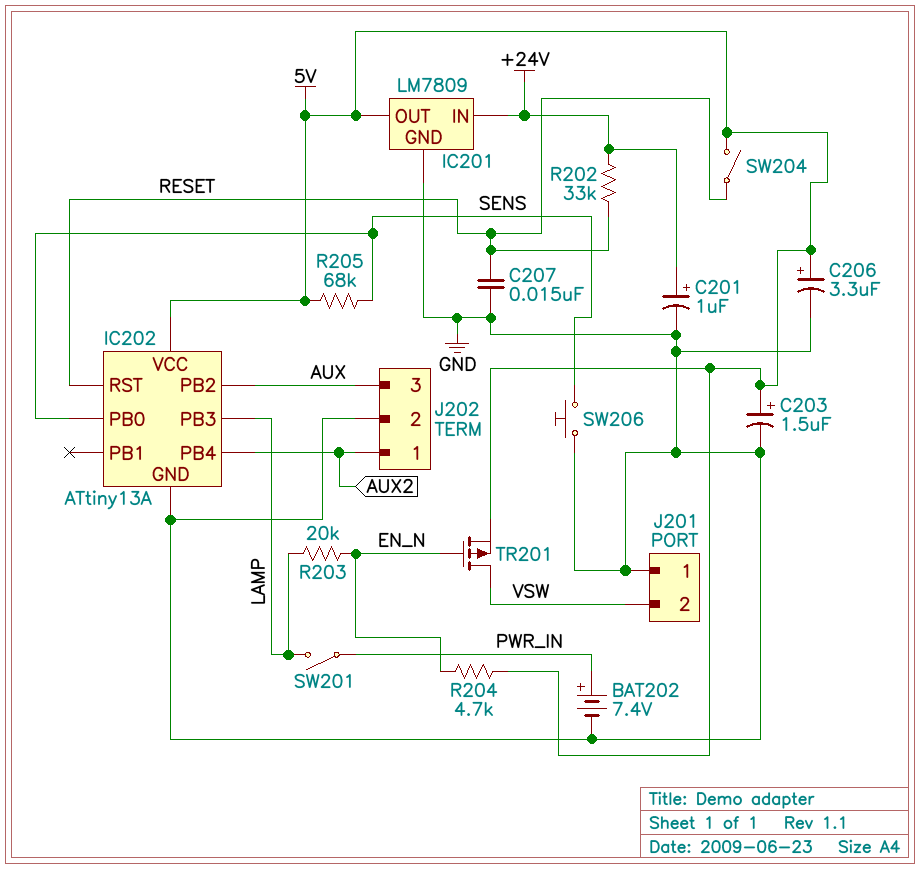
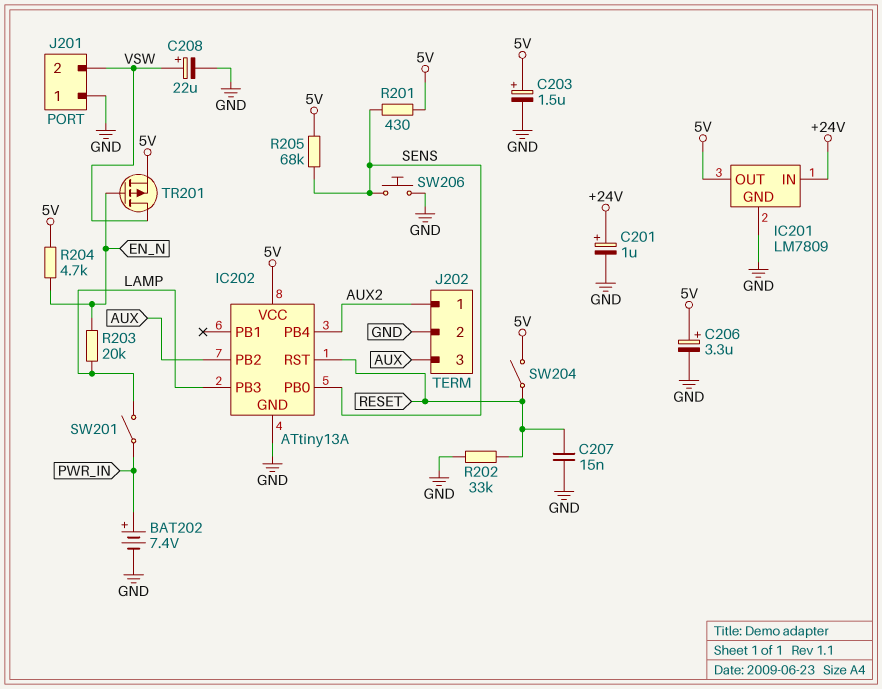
C208: none -> 22uF (plus VSW, minus GND)
R201: none -> 430 (5V, SENS)
R202: 33k (+24V, RESET) -> 33k (GND, RESET)

